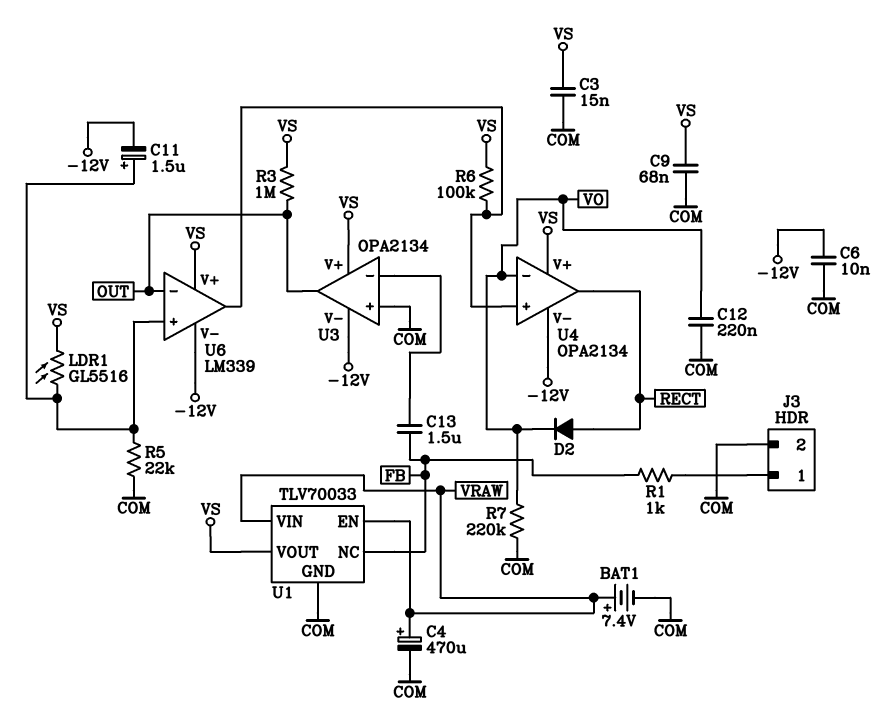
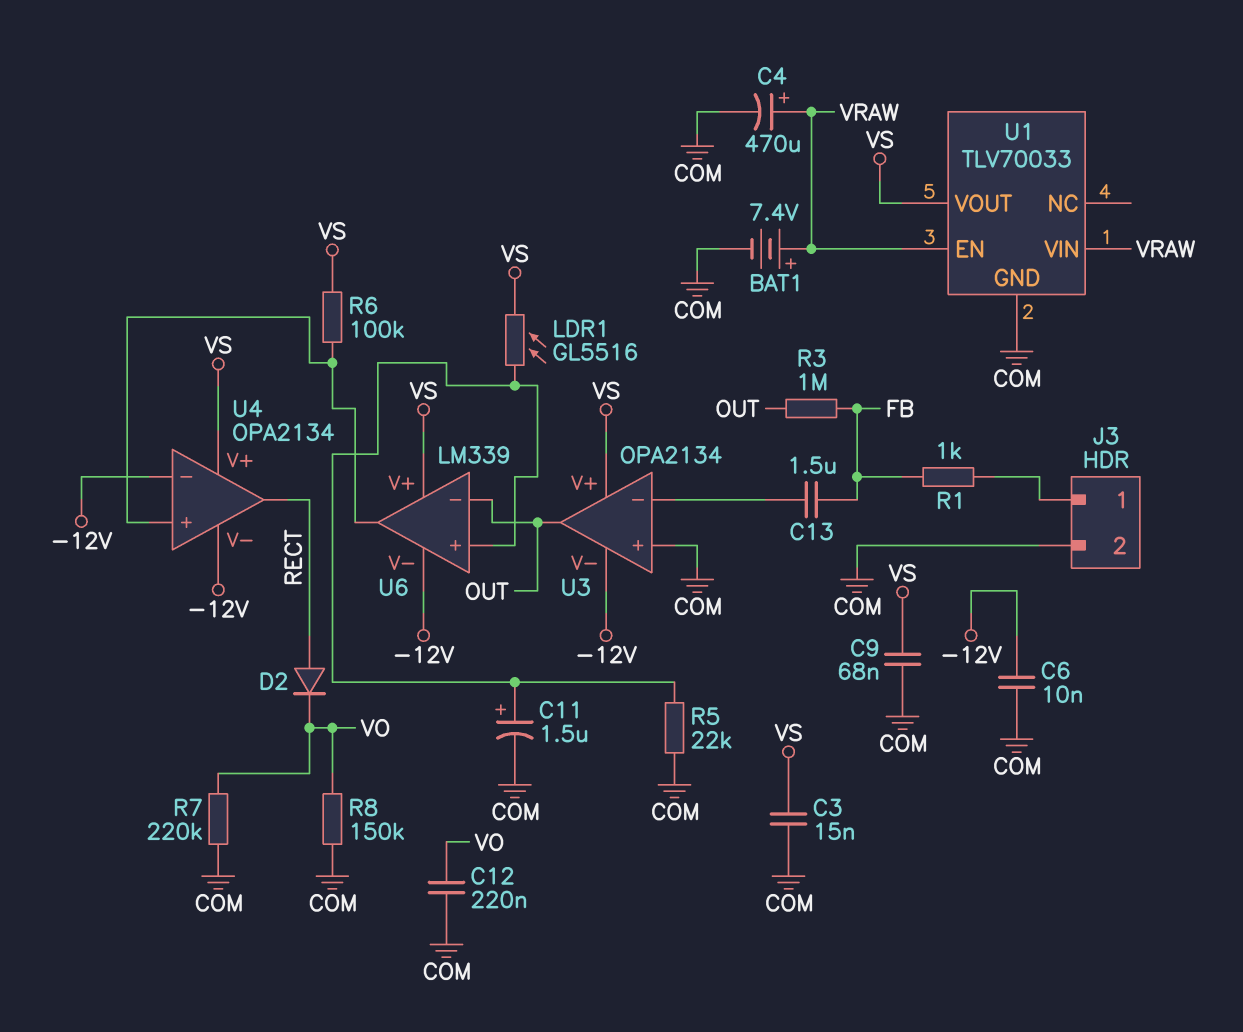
C11: 1.5uF (plus U6/in+, minus -12V) -> 1.5uF (plus U6/in+, minus COM)
R3: 1M (OUT, VS) -> 1M (FB, OUT)
R8: none -> 150k (COM, VO)
U1 pin NC: FB -> none
U4 pin in-: VO -> -12V

